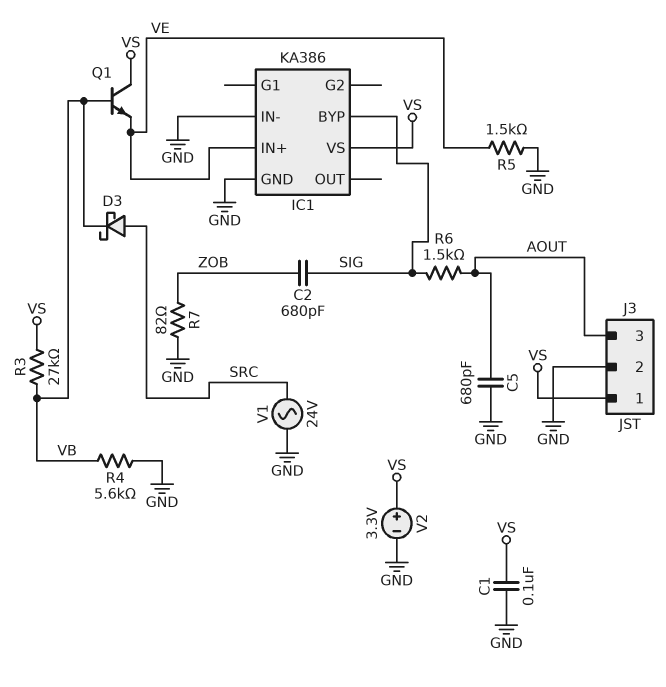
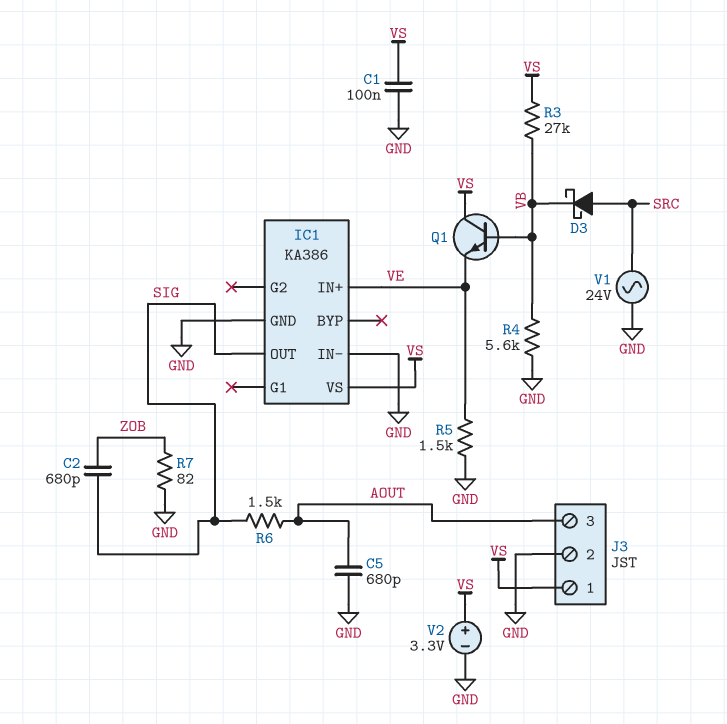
IC1 pin BYP: SIG -> none
IC1 pin OUT: none -> SIG

